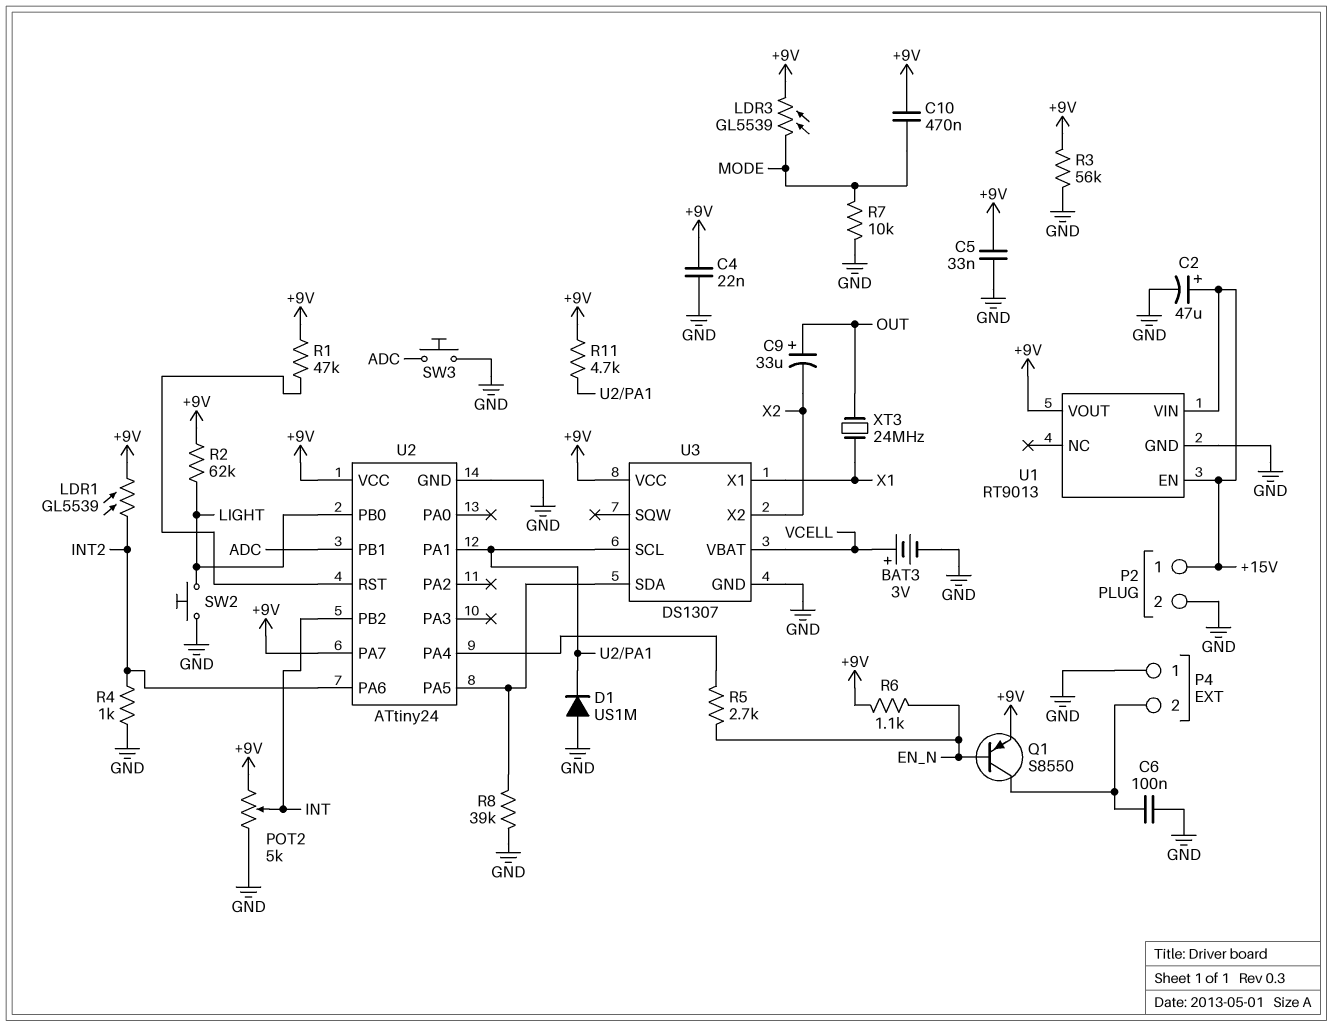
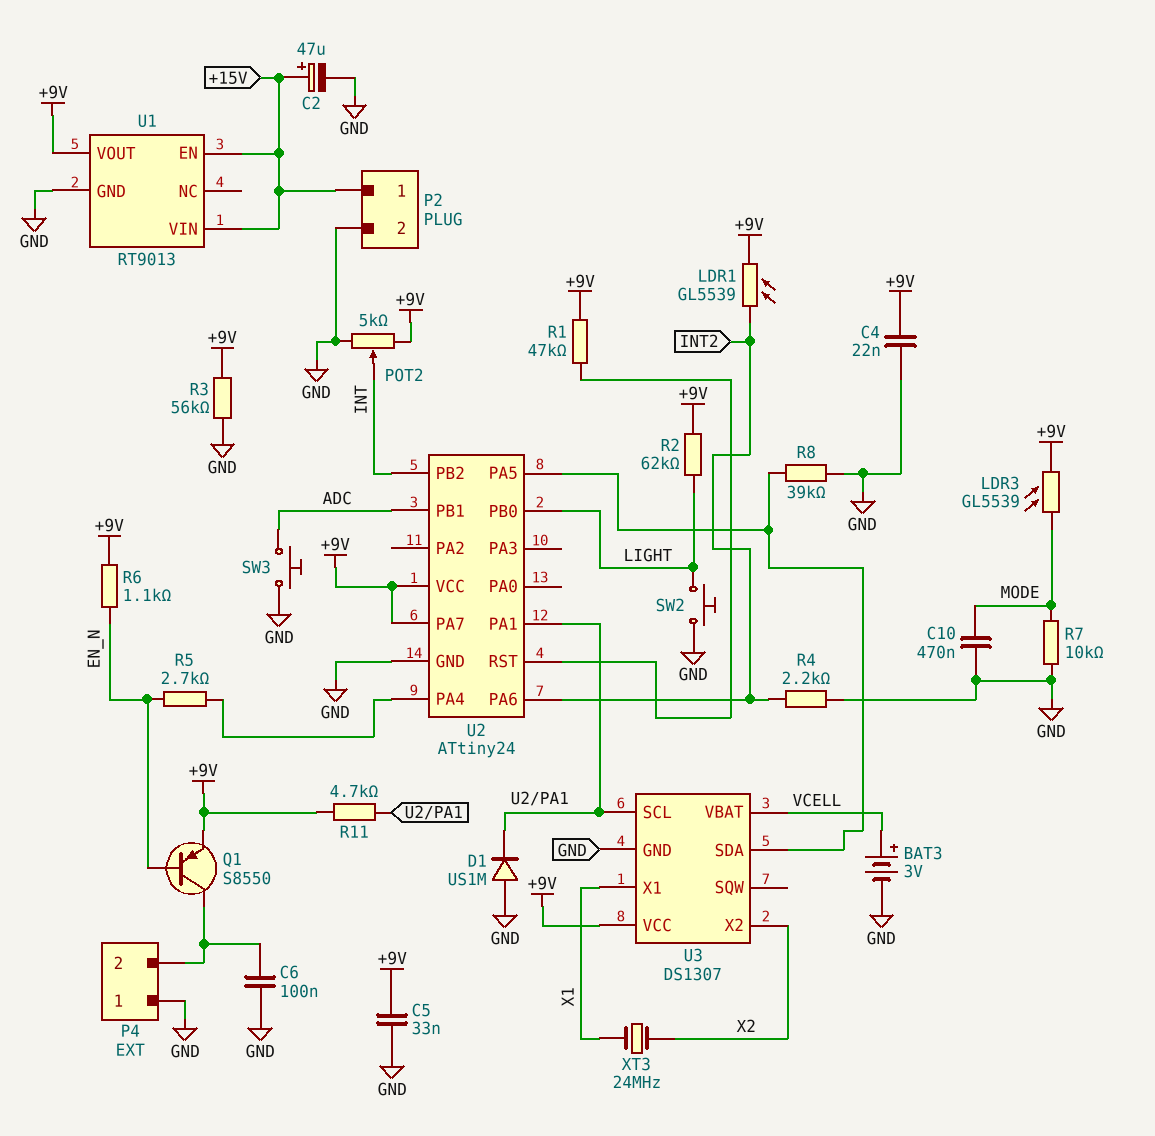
C9: 33uF (plus OUT, minus X2) -> none
C10: 470nF (+9V, MODE) -> 470nF (GND, MODE)
R4: 1k (GND, INT2) -> 2.2k (GND, INT2)
XT3: 24MHz (OUT, X1) -> 24MHz (X1, X2)

